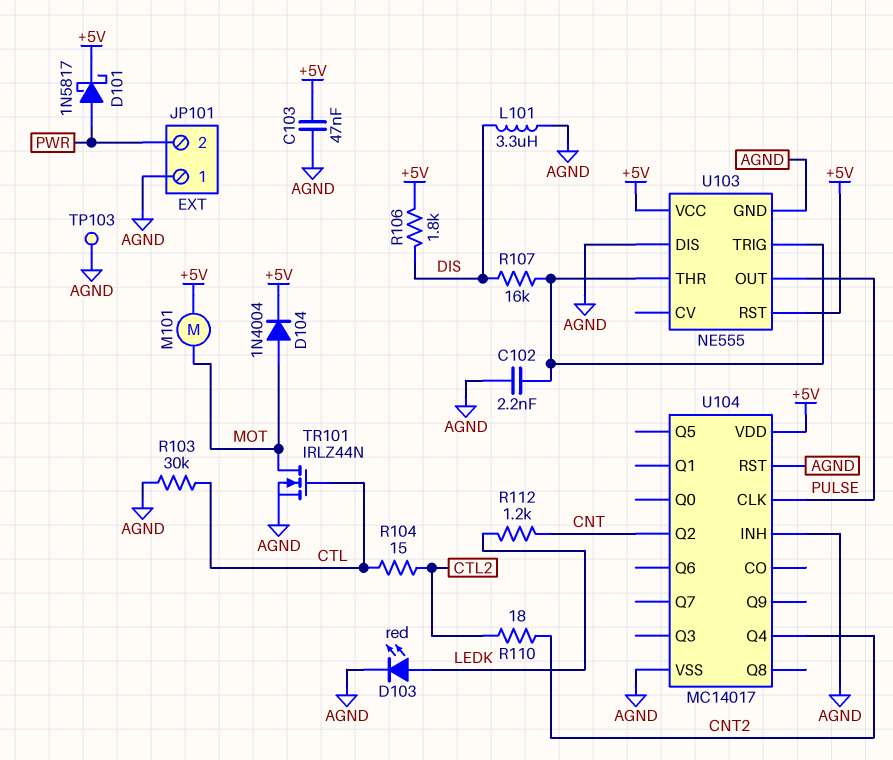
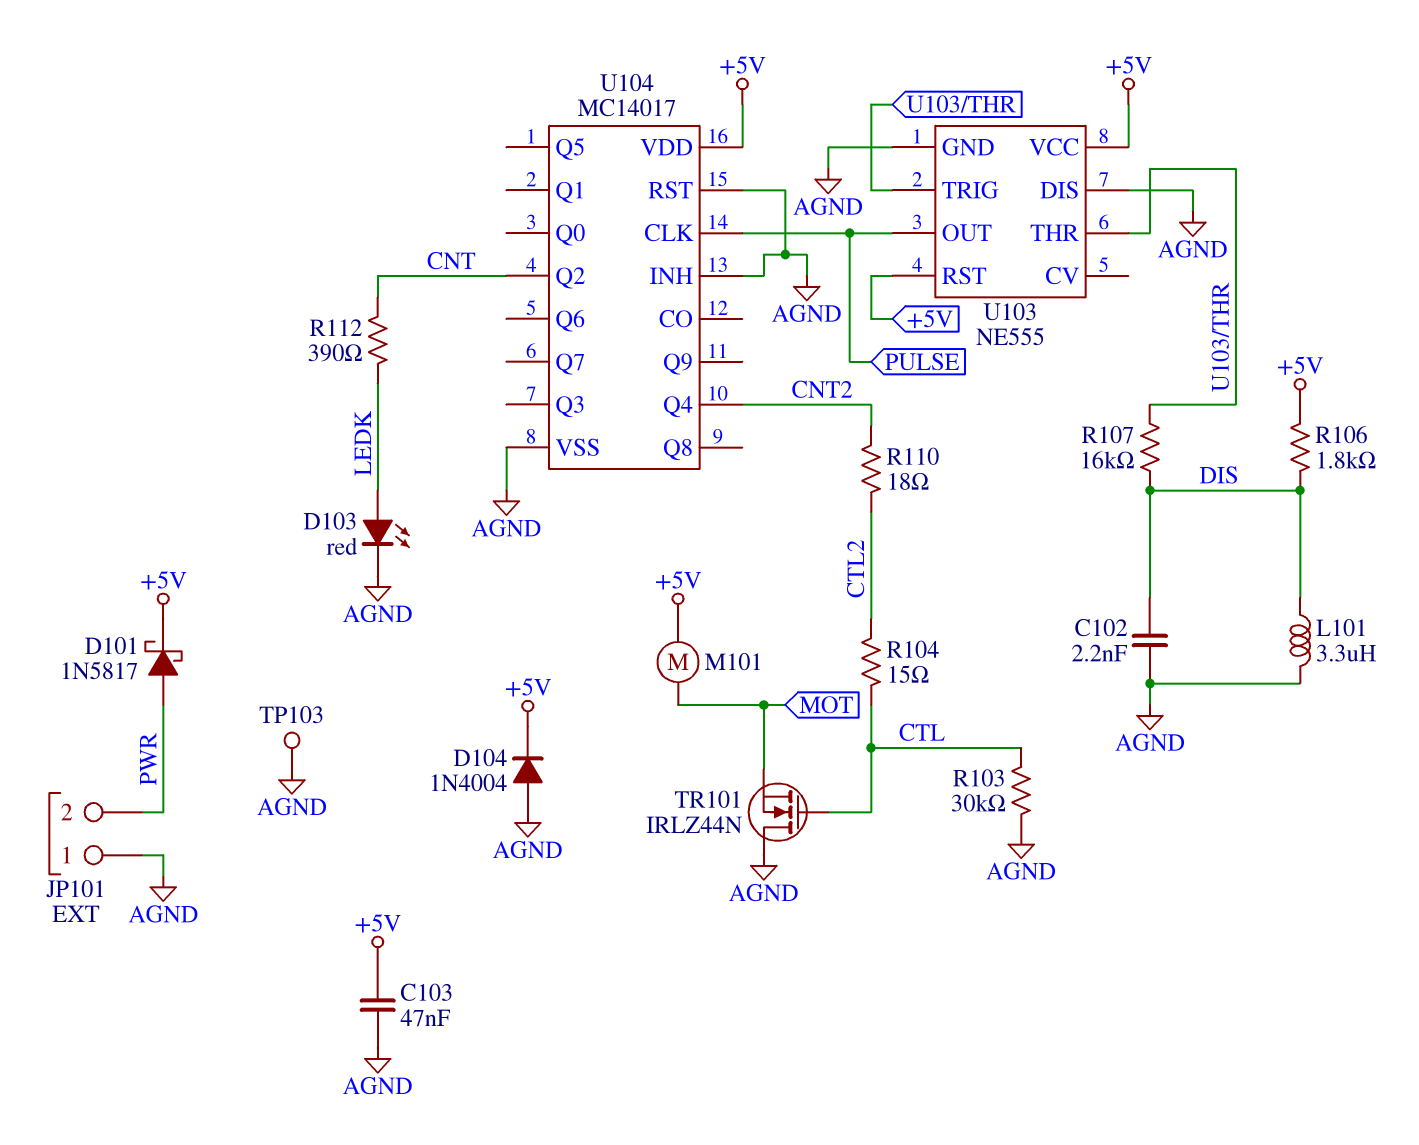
C102: 2.2nF (AGND, U103/THR) -> 2.2nF (AGND, DIS)
D104: diode 1N4004 (A MOT, K +5V) -> diode 1N4004 (A AGND, K +5V)
R112: 1.2k (CNT, LEDK) -> 390 (CNT, LEDK)
TR101: NMOS IRLZ44N (G CTL, D MOT, S AGND) -> NMOS IRLZ44N (G CTL, D AGND, S MOT)

